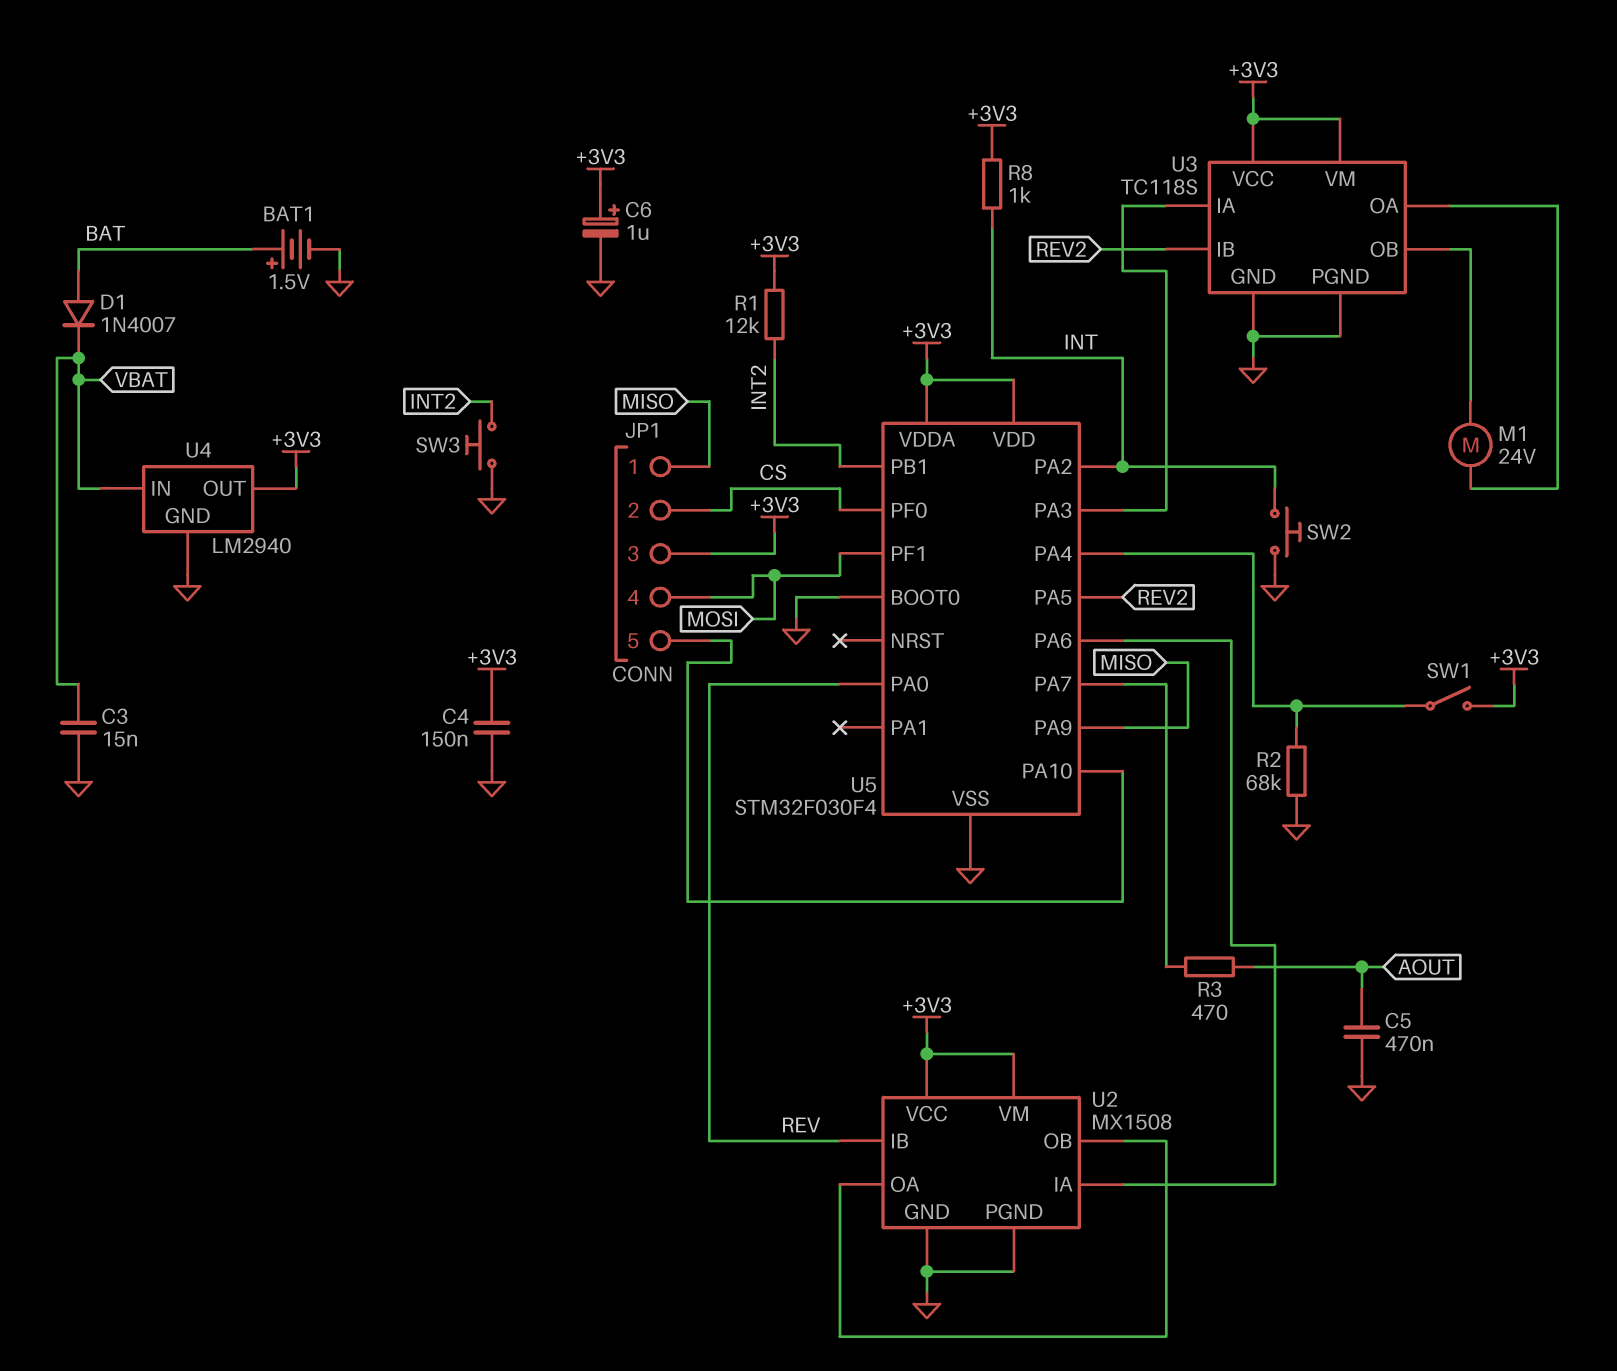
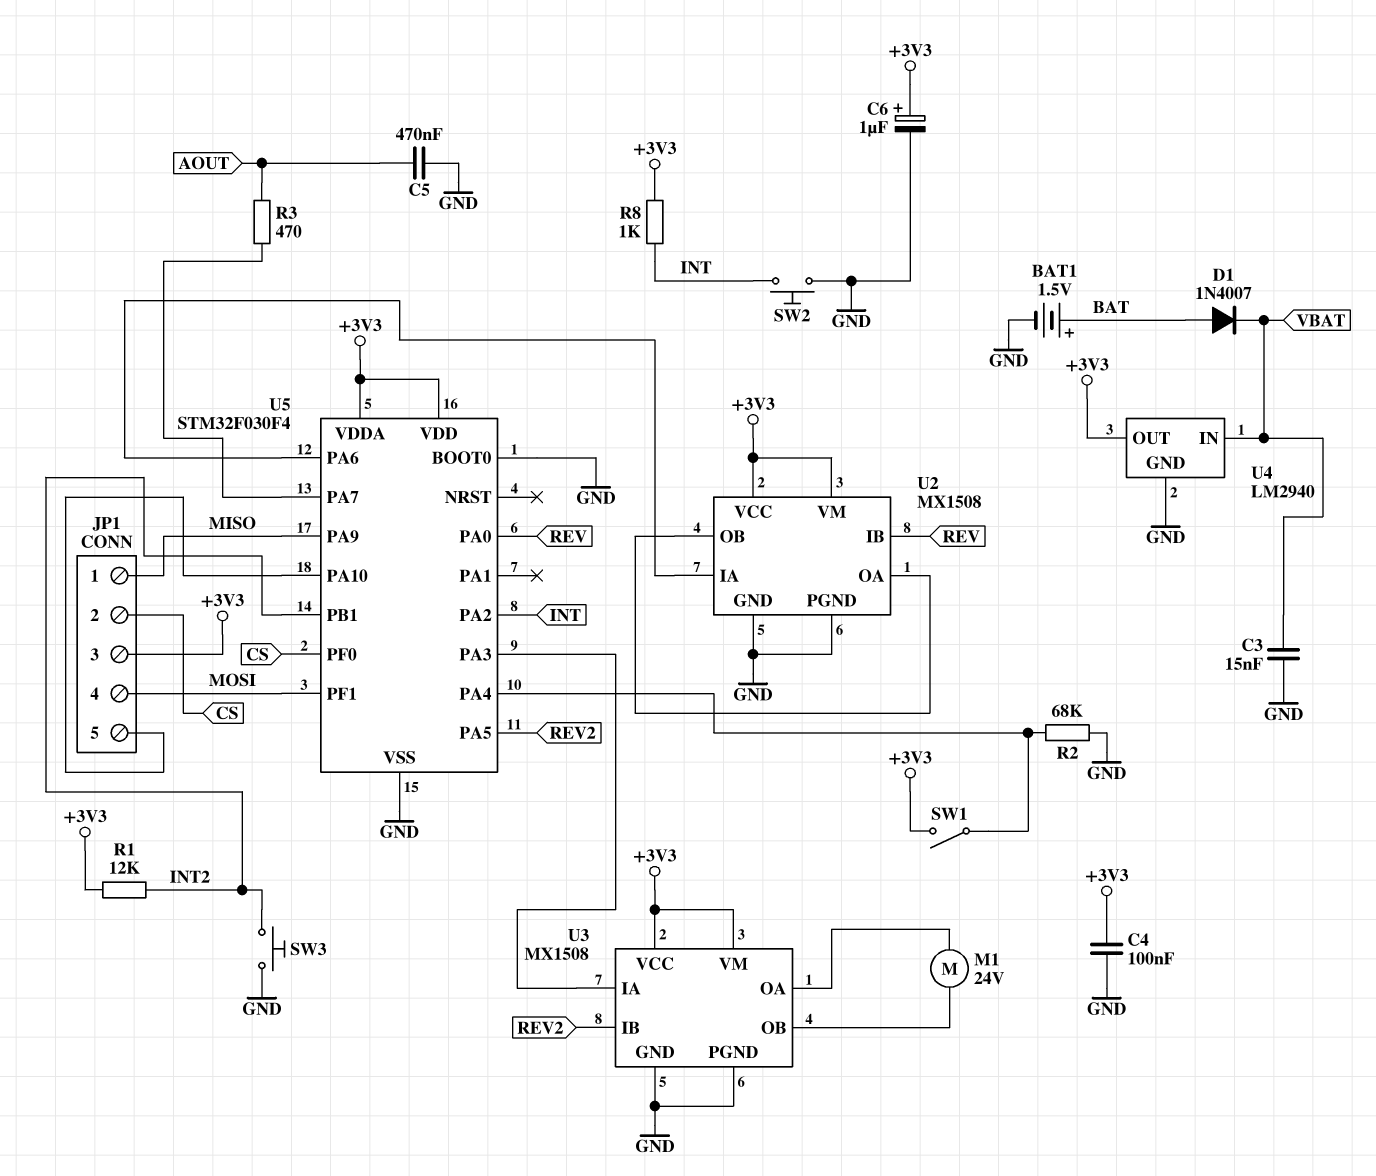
C4: 150nF (+3V3, GND) -> 100nF (+3V3, GND)
U3: TC118S -> MX1508

